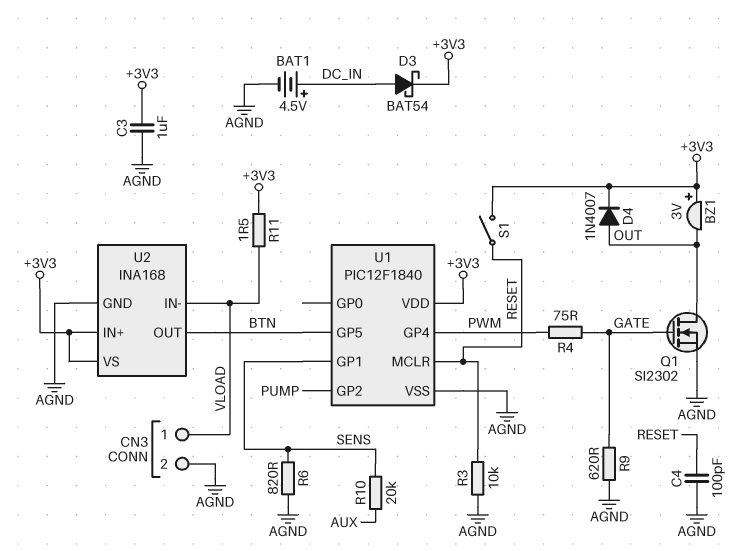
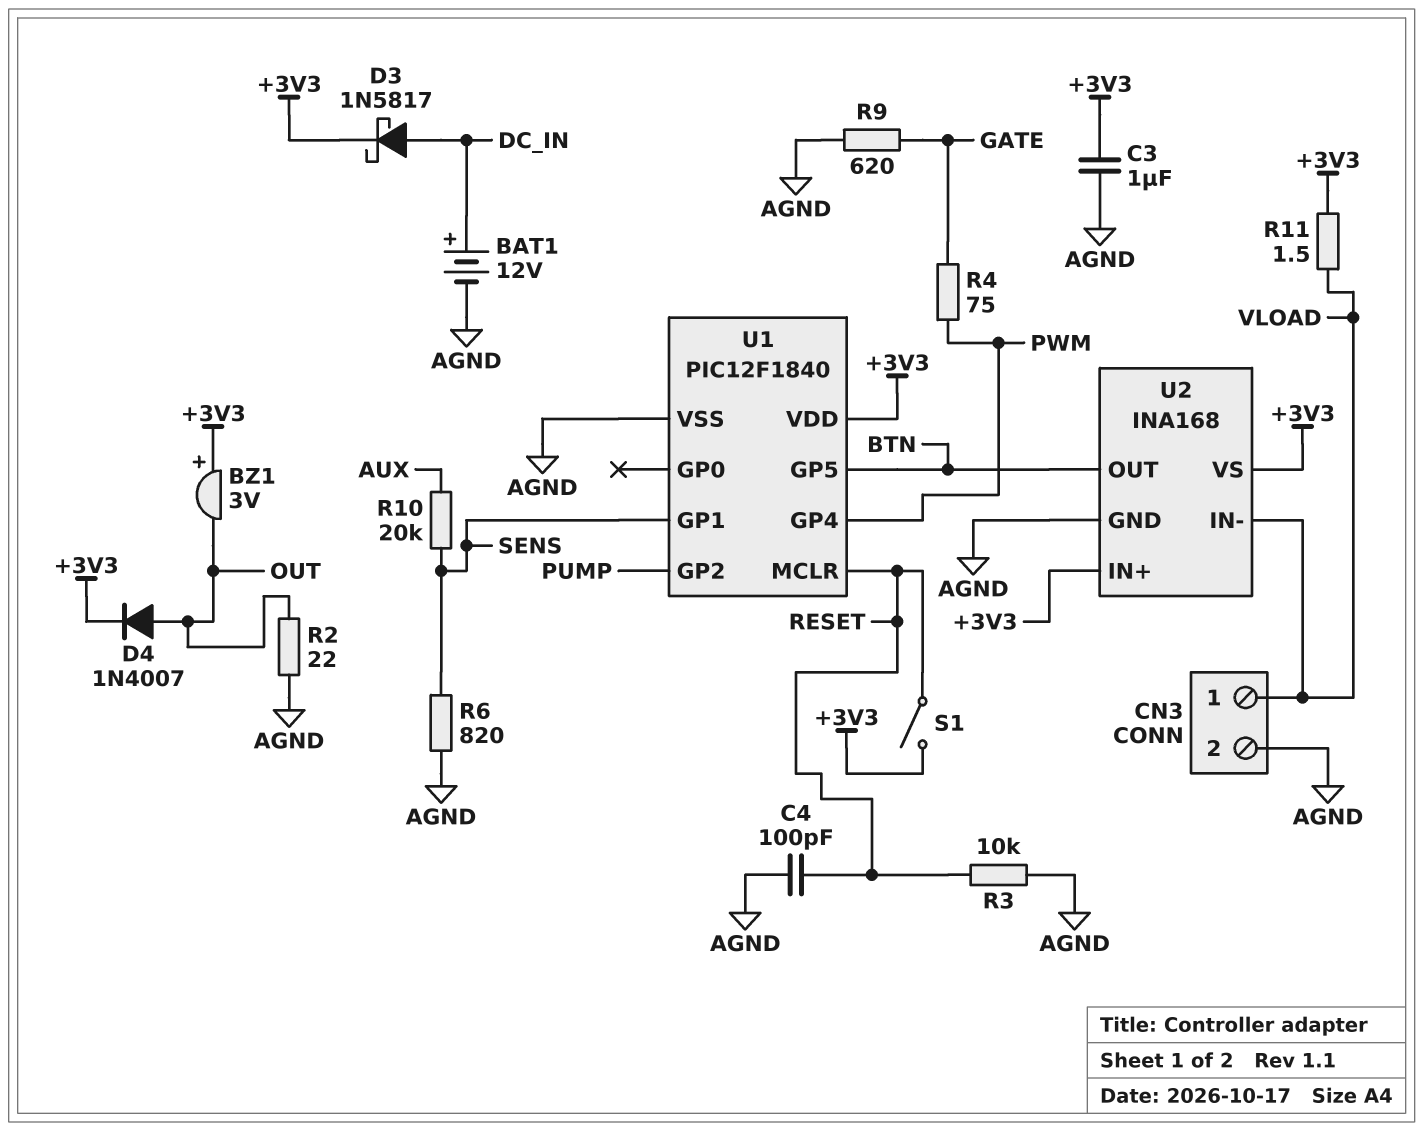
BAT1: 4.5V (plus DC_IN, minus AGND) -> 12V (plus DC_IN, minus AGND)
D3: schottky BAT54 (A DC_IN, K +3V3) -> schottky 1N5817 (A DC_IN, K +3V3)
Q1: NMOS SI2302 (G GATE, D OUT, S AGND) -> none
R2: none -> 22 (AGND, OUT)

